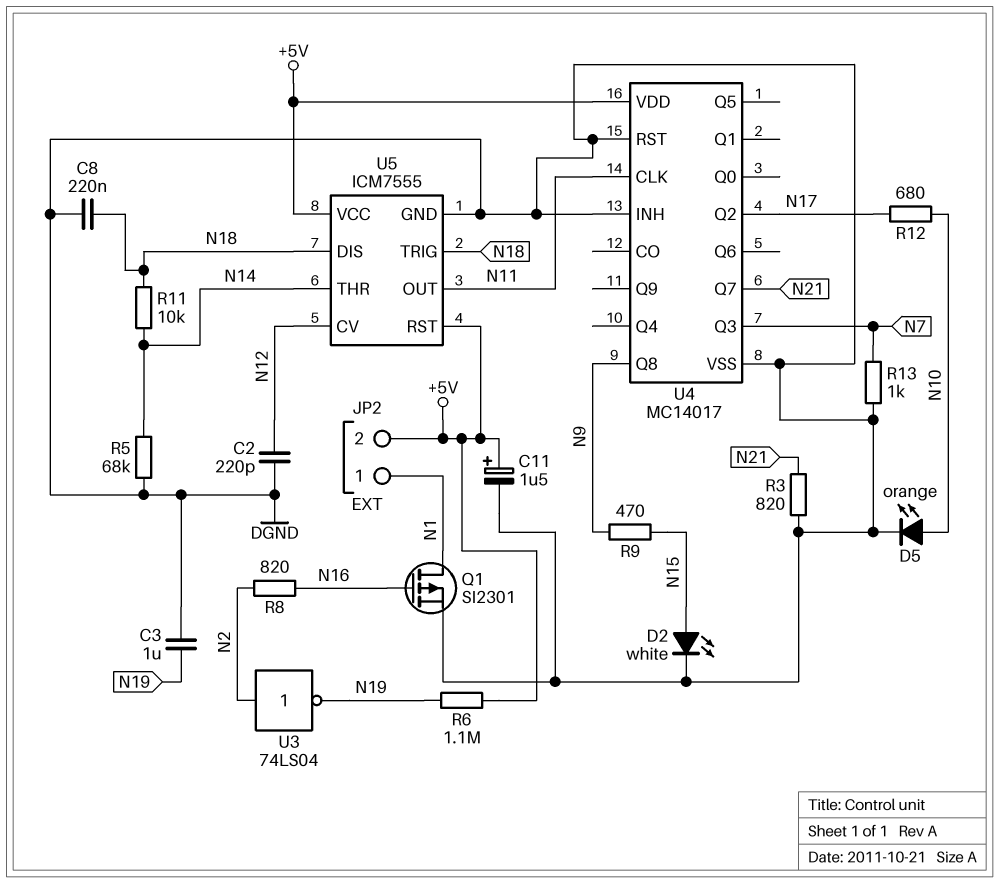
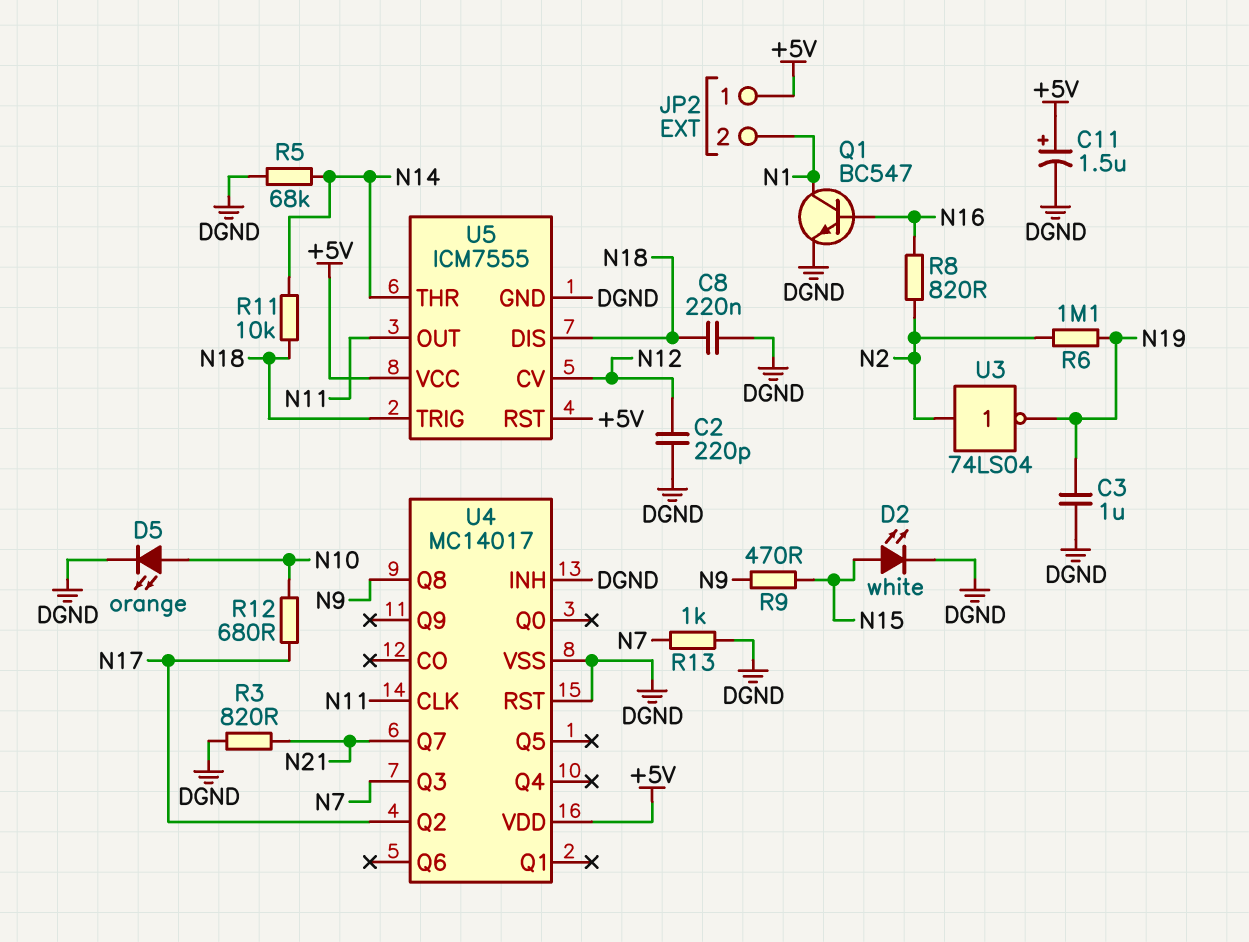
JP2 pin 1: N1 -> +5V
JP2 pin 2: +5V -> N1
Q1: PMOS SI2301 (G N16, D N1, S DGND) -> NPN BC547 (B N16, C N1, E DGND)
R6: 1.1M (+5V, N19) -> 1.1M (N2, N19)

